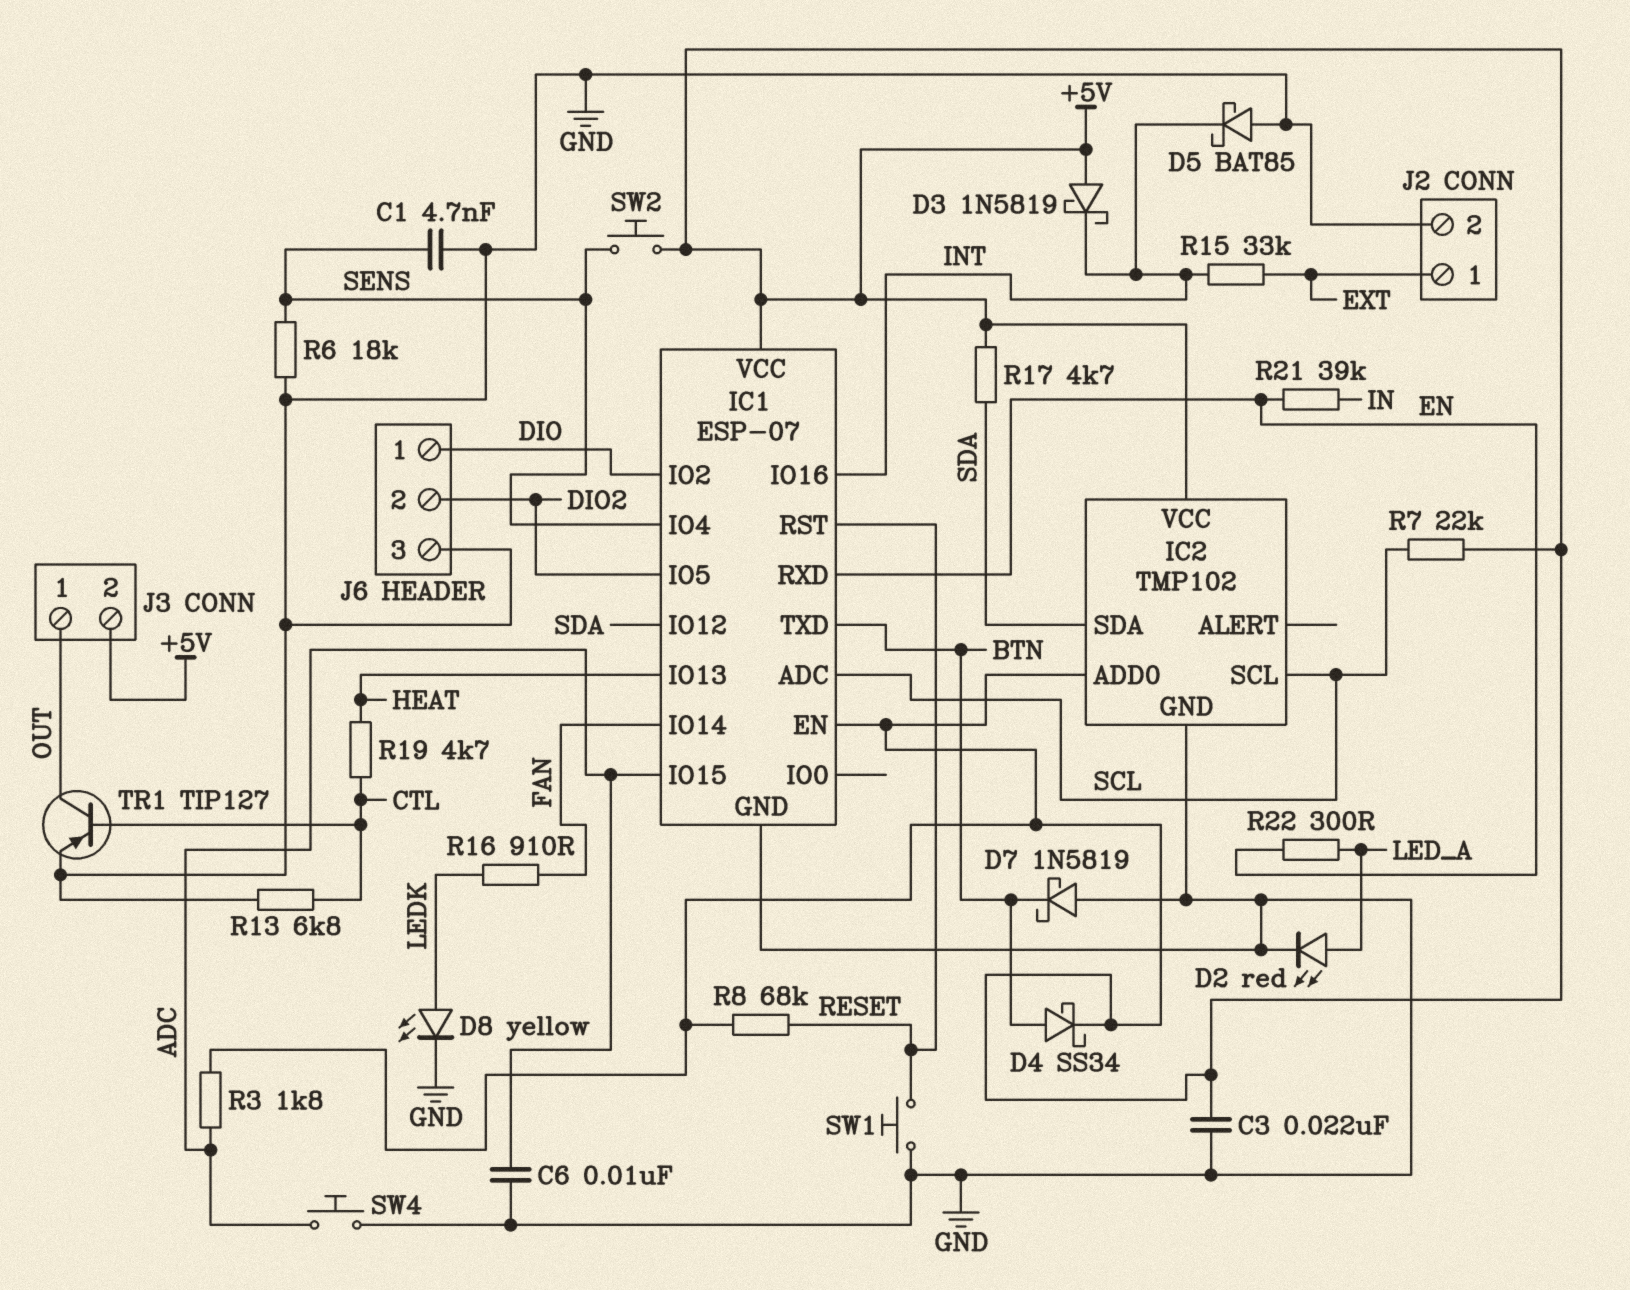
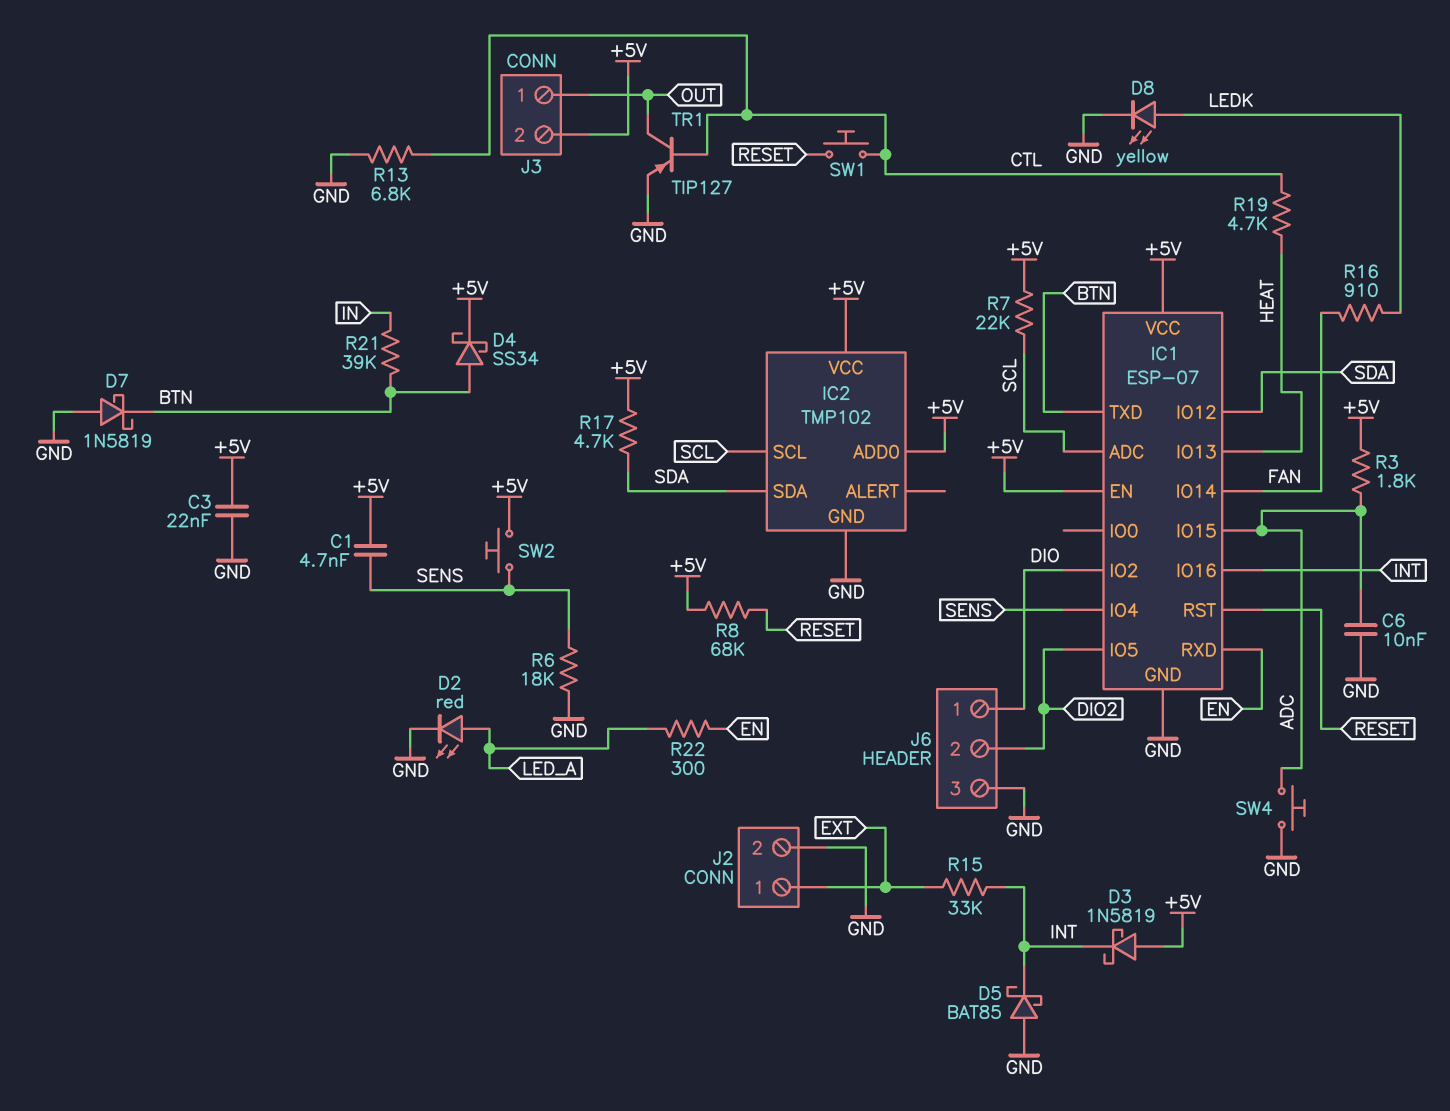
C1: 4.7nF (GND, SENS) -> 4.7nF (+5V, SENS)
R21: 39k (EN, IN) -> 39k (BTN, IN)
SW1: button (GND, RESET) -> button (CTL, RESET)

